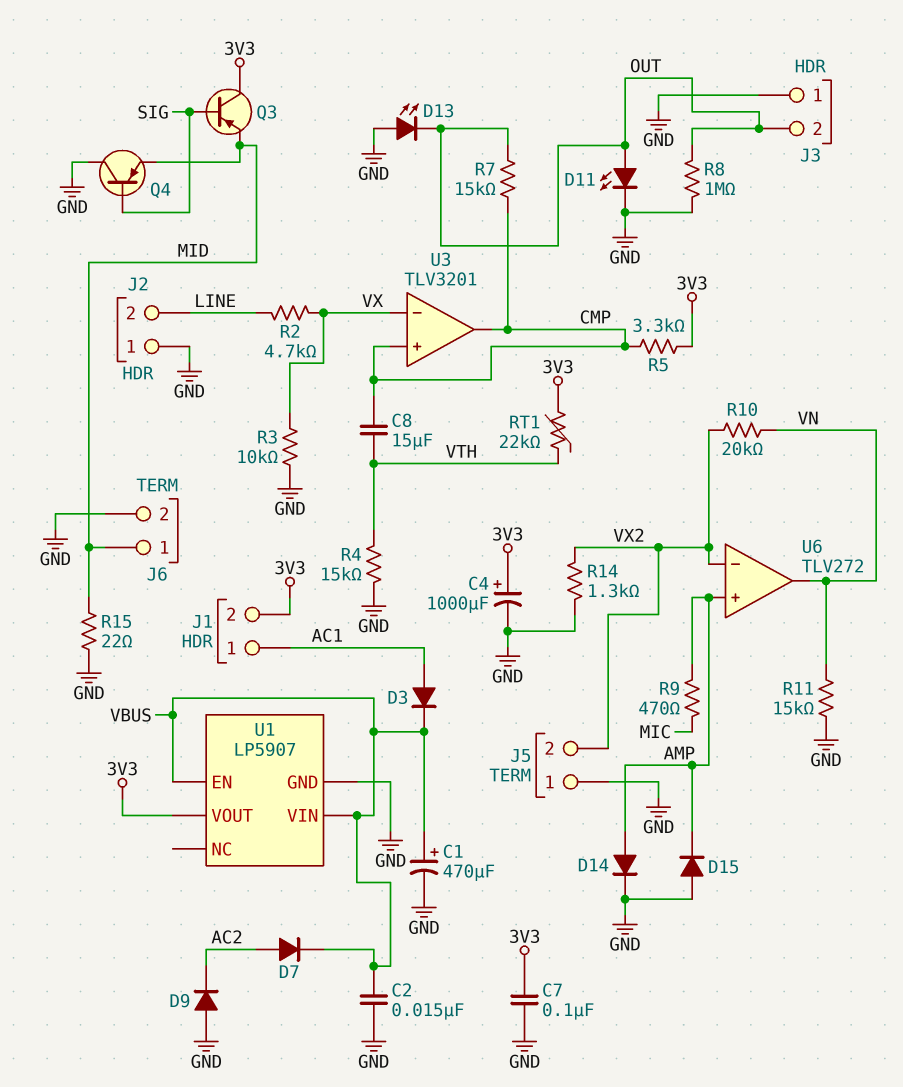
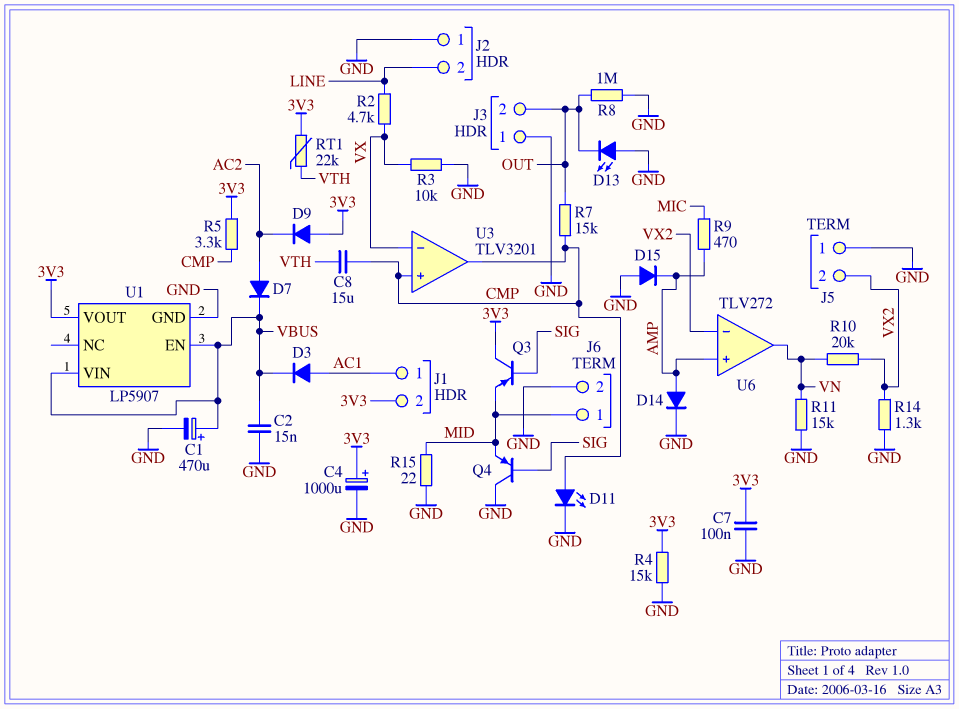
D9: diode (A GND, K AC2) -> diode (A 3V3, K AC2)
D11: LED (A OUT, K GND) -> LED (A CMP, K GND)
R4: 15k (GND, VTH) -> 15k (3V3, GND)

